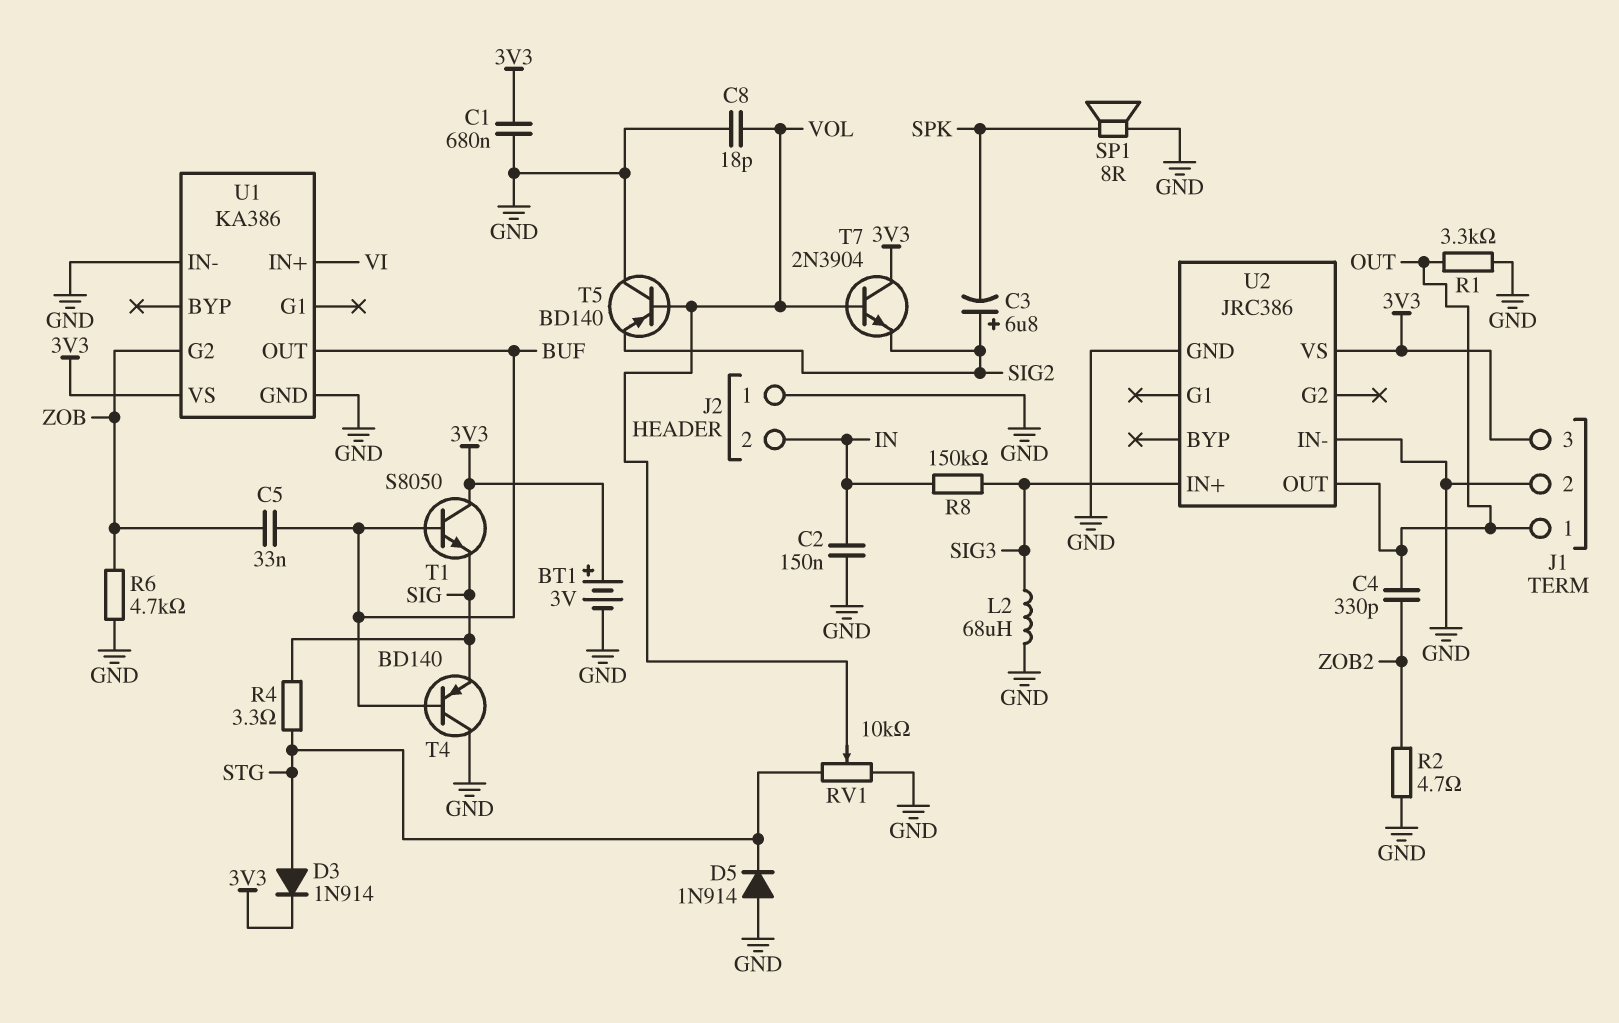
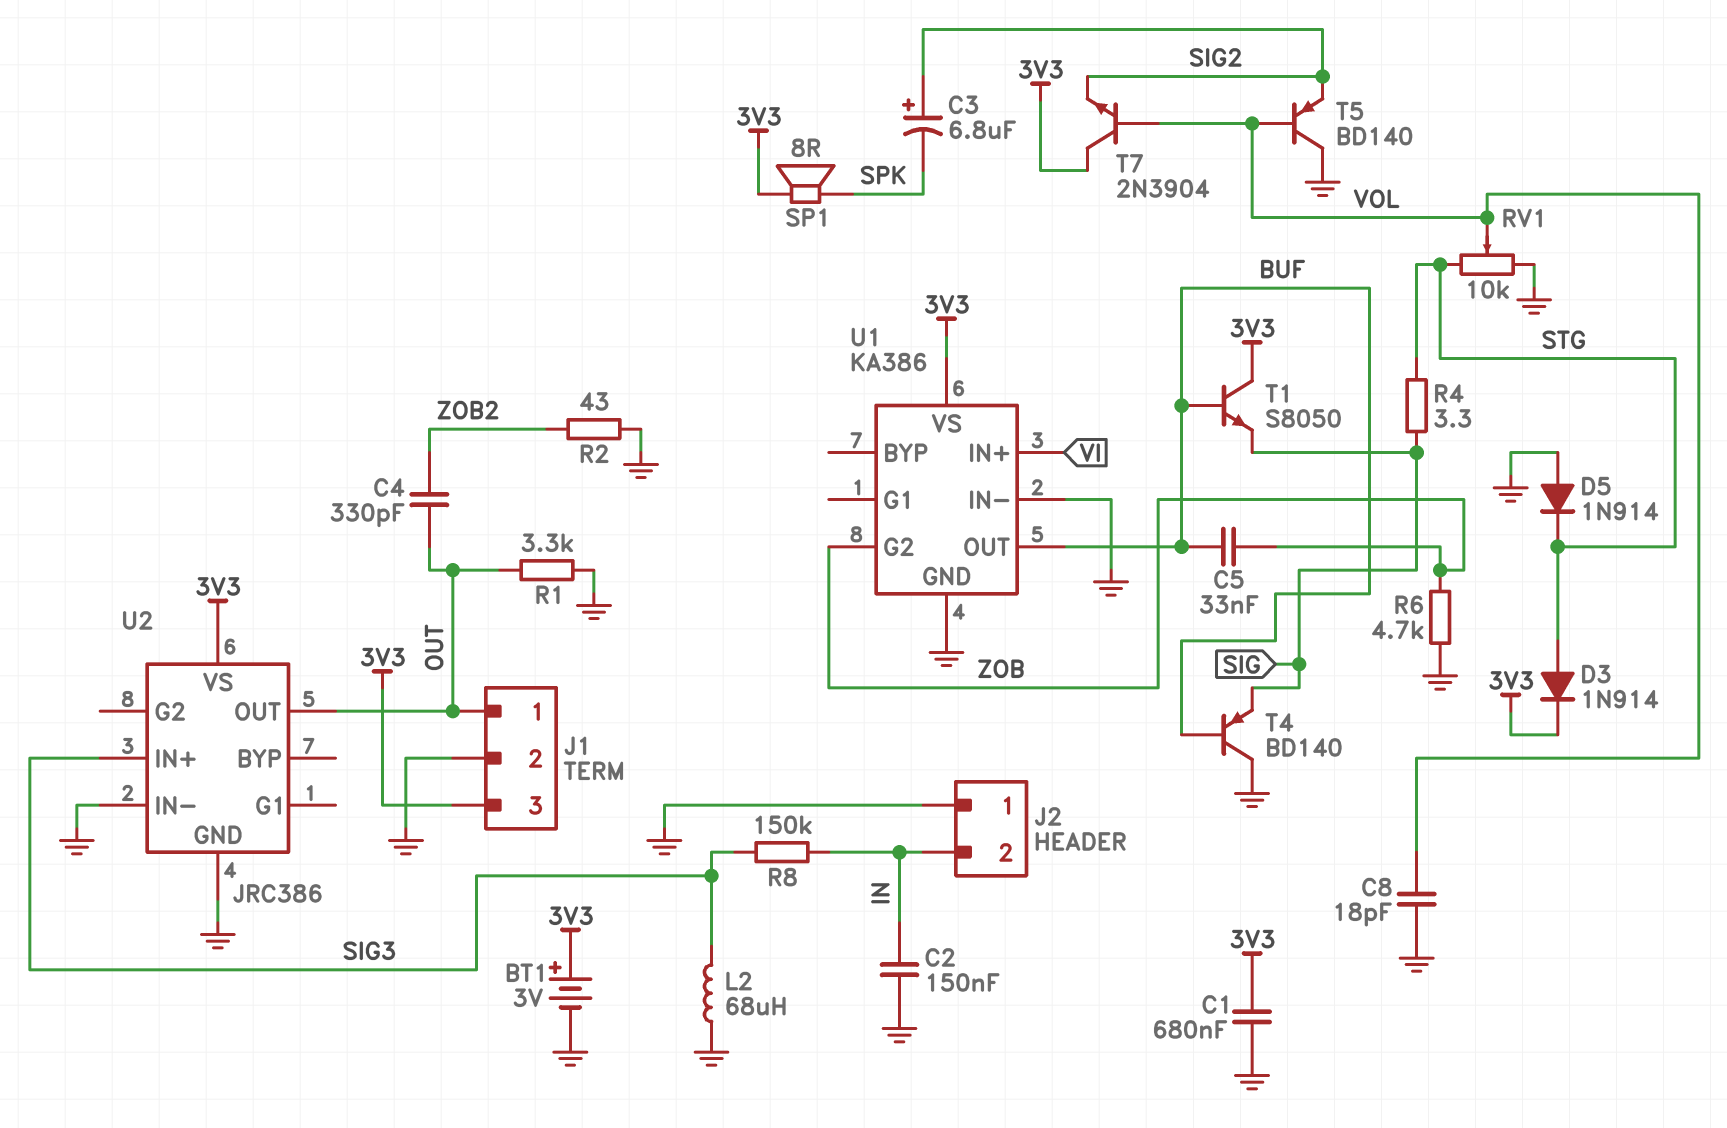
R2: 4.7 (GND, ZOB2) -> 43 (GND, ZOB2)
SP1: speaker 8R (GND, SPK) -> speaker 8R (3V3, SPK)

